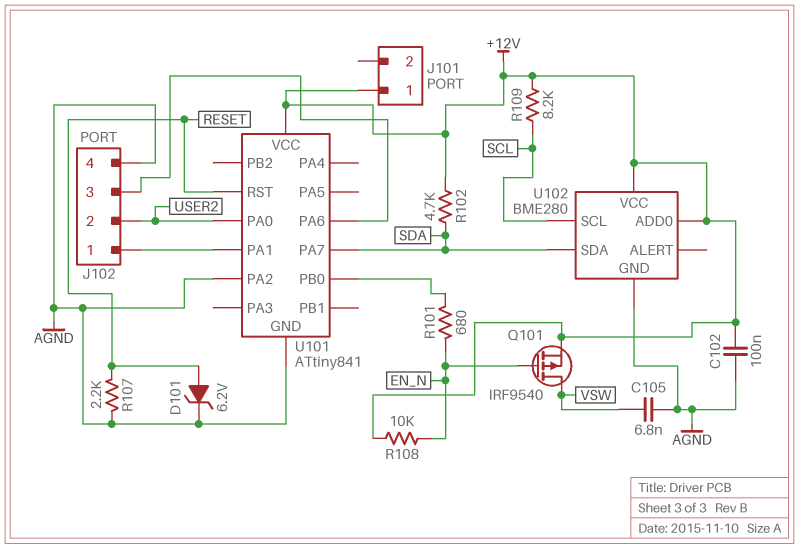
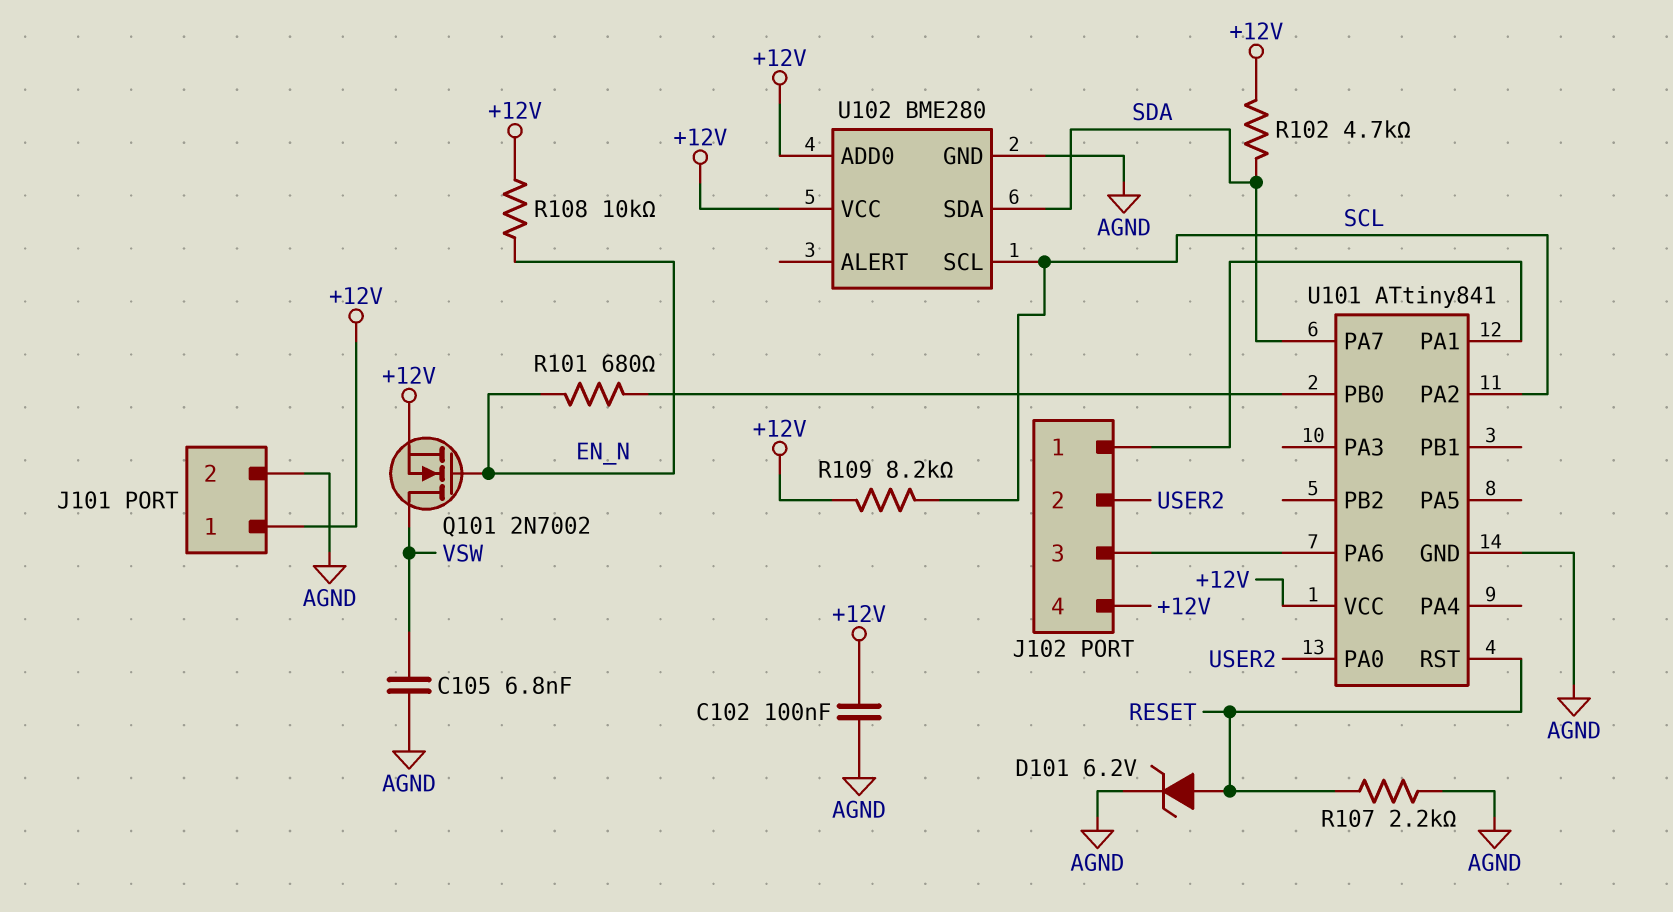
J101 pin 2: none -> AGND
J102 pin 4: AGND -> +12V
Q101: PMOS IRF9540 (G EN_N, D VSW, S +12V) -> NMOS 2N7002 (G EN_N, D VSW, S +12V)
U101 pin PA2: AGND -> SCL

